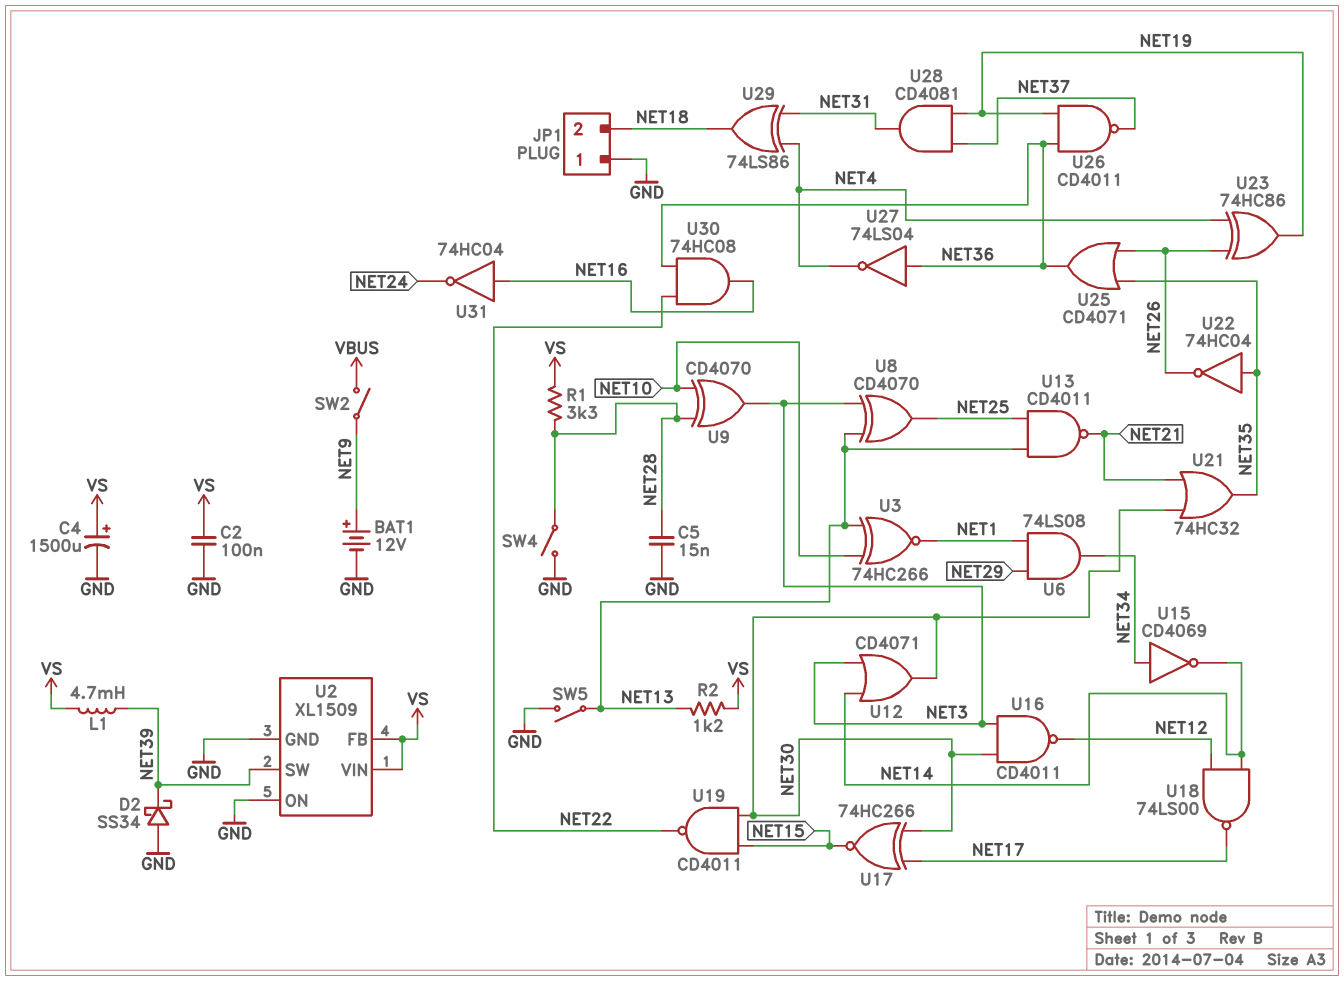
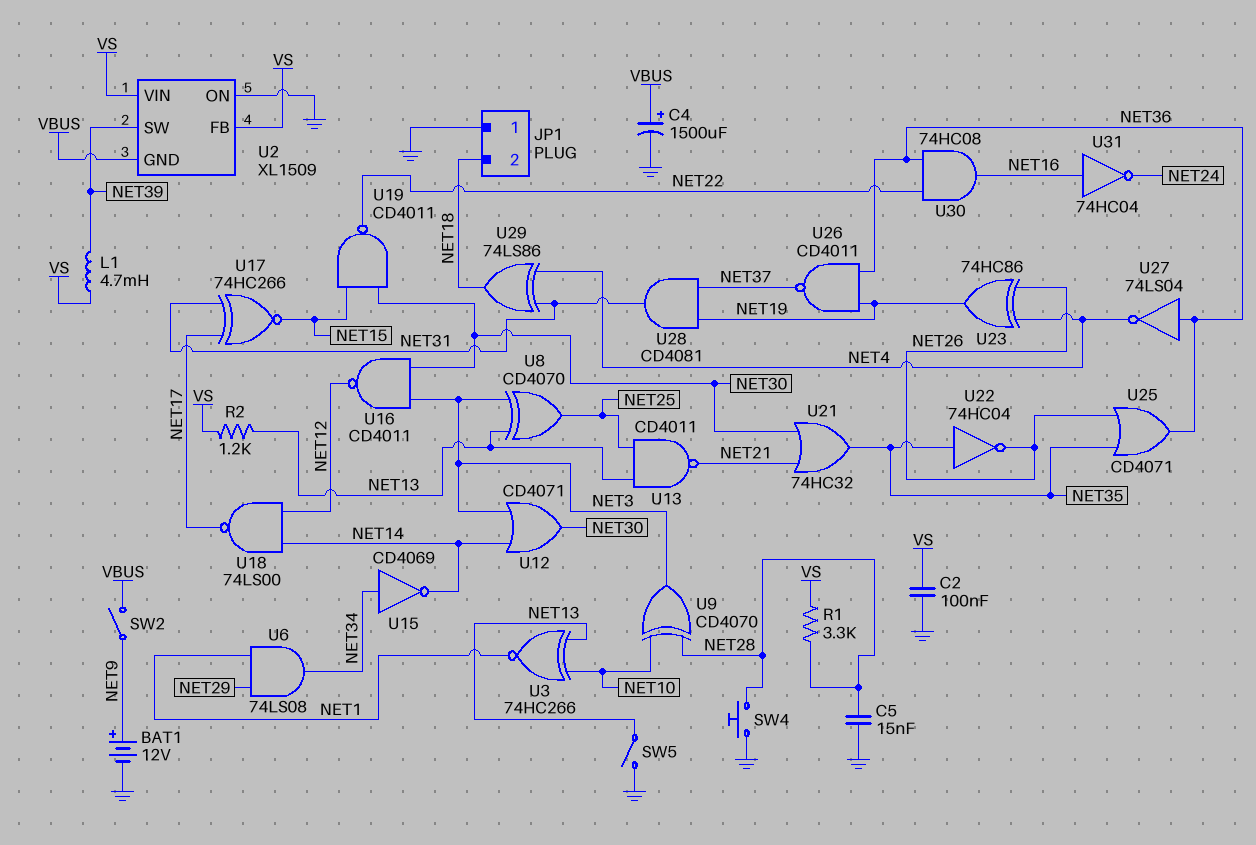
C4: 1500uF (plus VS, minus GND) -> 1500uF (plus VBUS, minus GND)
D2: schottky SS34 (A GND, K NET39) -> none
SW4: switch (GND, NET28) -> button (GND, NET28)
U2 pin GND: GND -> VBUS
U17: XNOR 74HC266 (in NET17, in NET30, out NET15) -> XNOR 74HC266 (in NET17, in NET31, out NET15)

